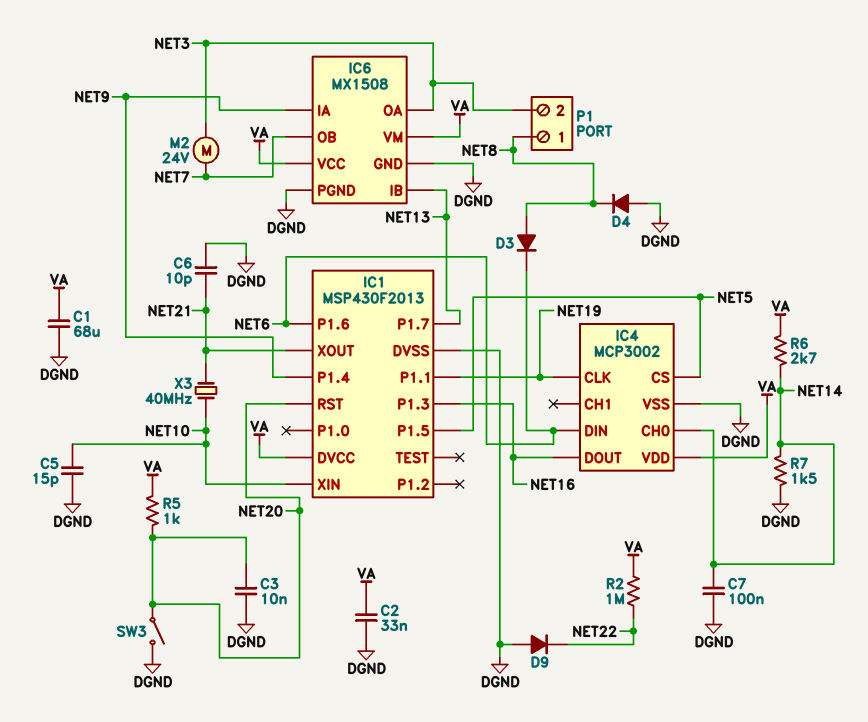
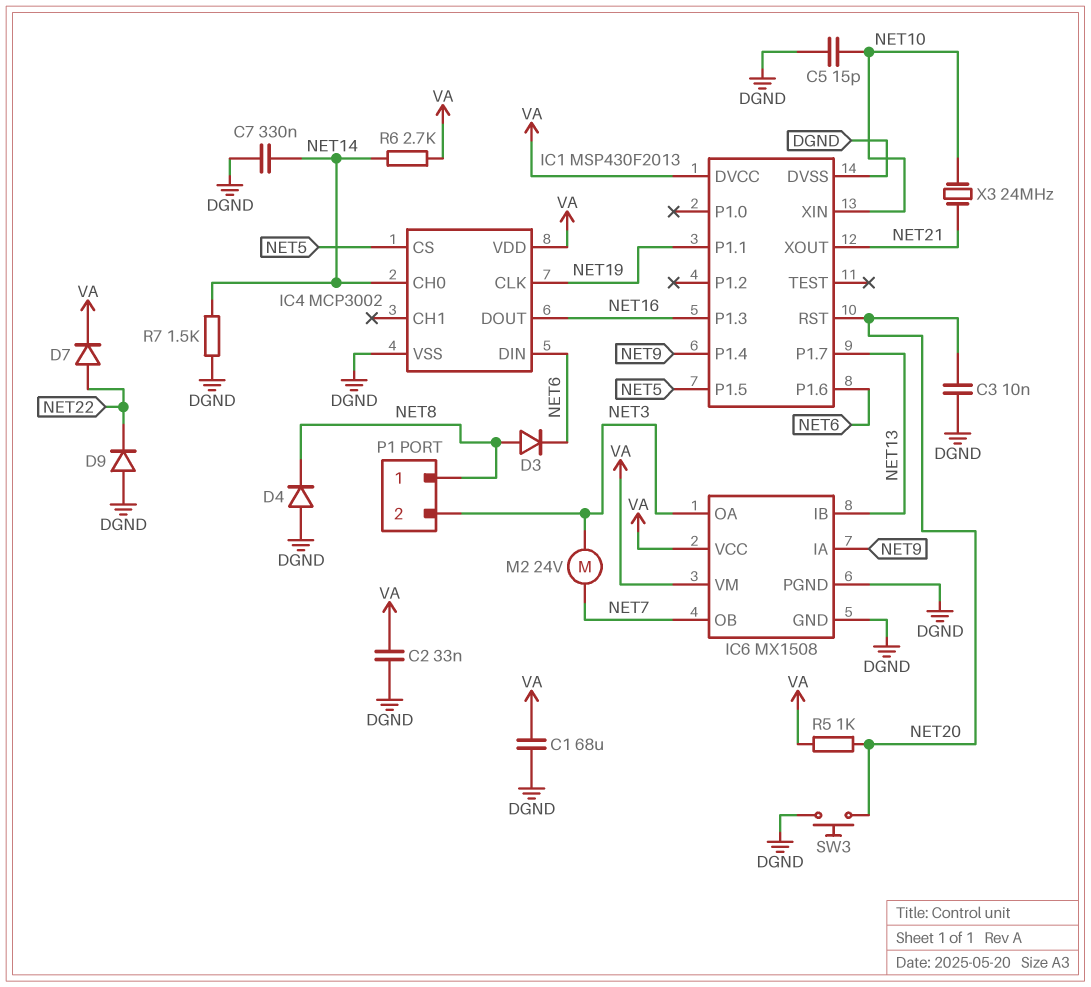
C6: 10pF (DGND, NET21) -> none
C7: 100nF (DGND, NET14) -> 330nF (DGND, NET14)
D7: none -> diode (A NET22, K VA)
R2: 1M (NET22, VA) -> none
SW3: switch (DGND, NET20) -> button (DGND, NET20)
X3: 40MHz (NET10, NET21) -> 24MHz (NET10, NET21)

